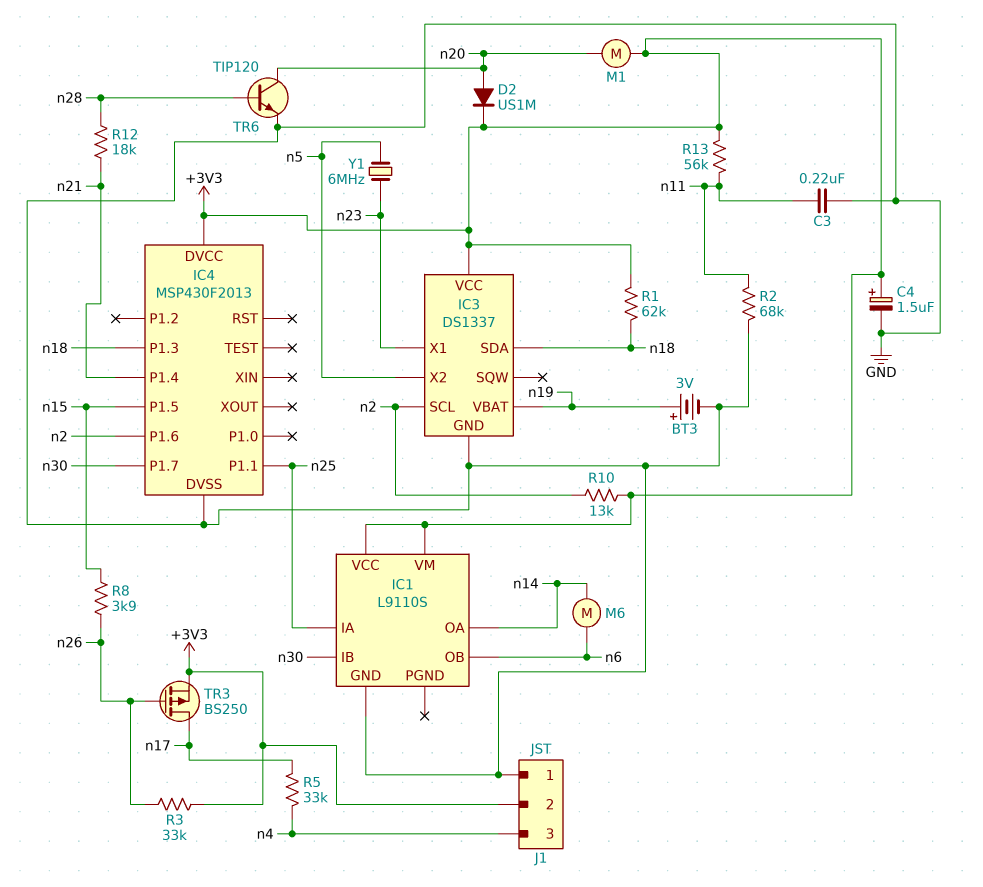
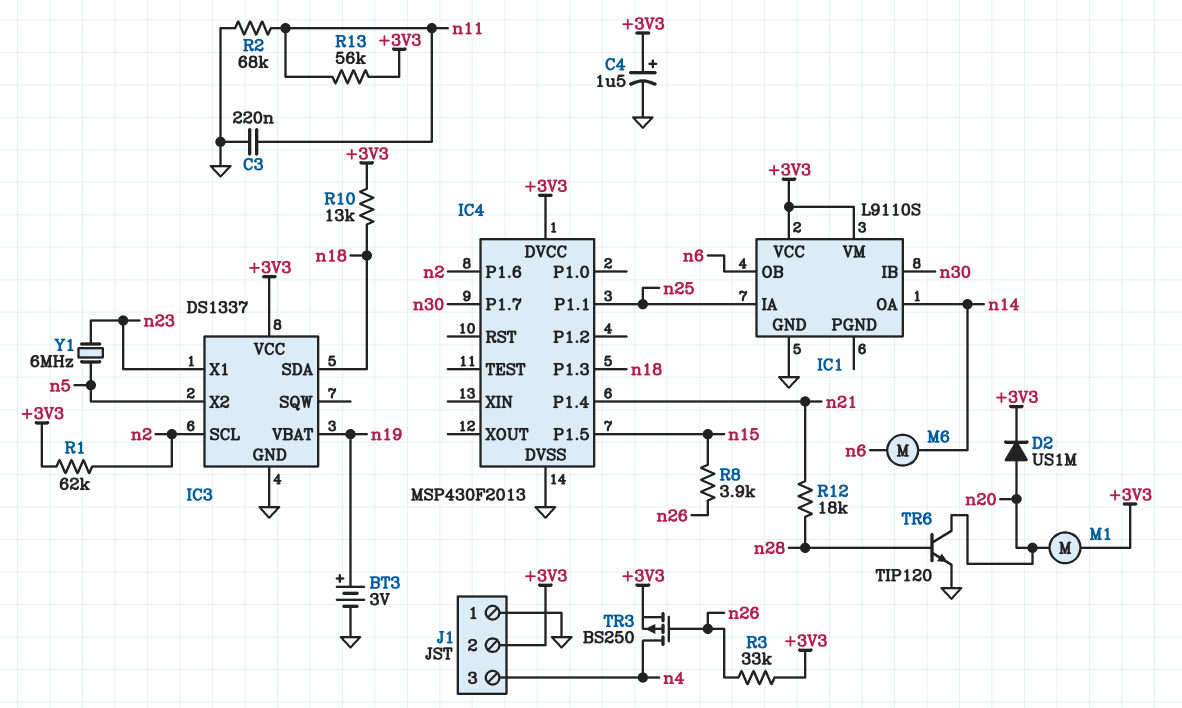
R1: 62k (+3V3, n18) -> 62k (+3V3, n2)
R5: 33k (n4, n17) -> none
R10: 13k (+3V3, n2) -> 13k (+3V3, n18)
TR3: PMOS BS250 (G n26, D n17, S +3V3) -> PMOS BS250 (G n26, D n4, S +3V3)

